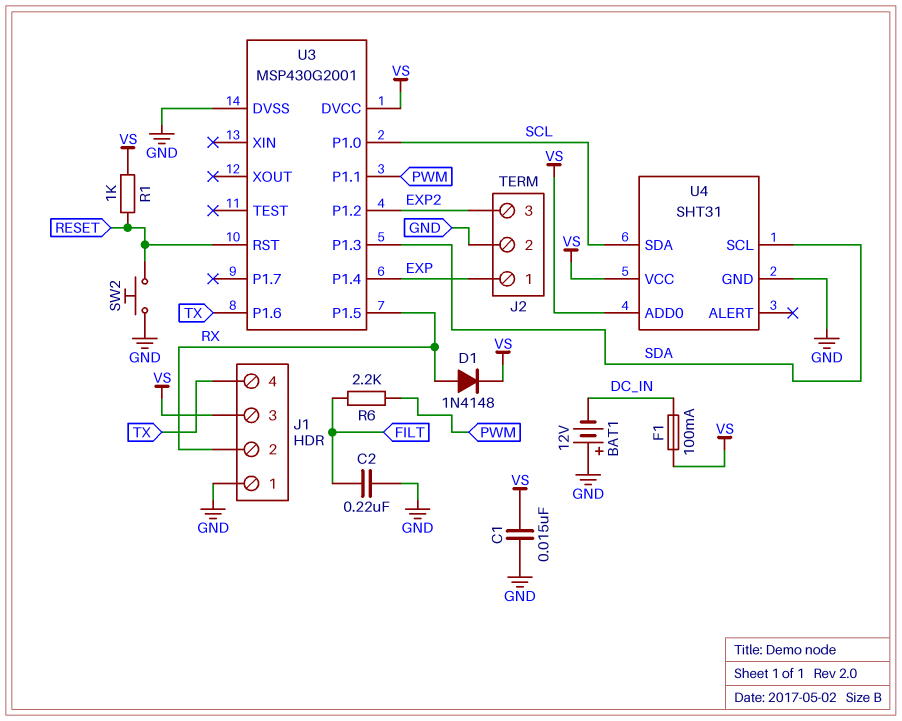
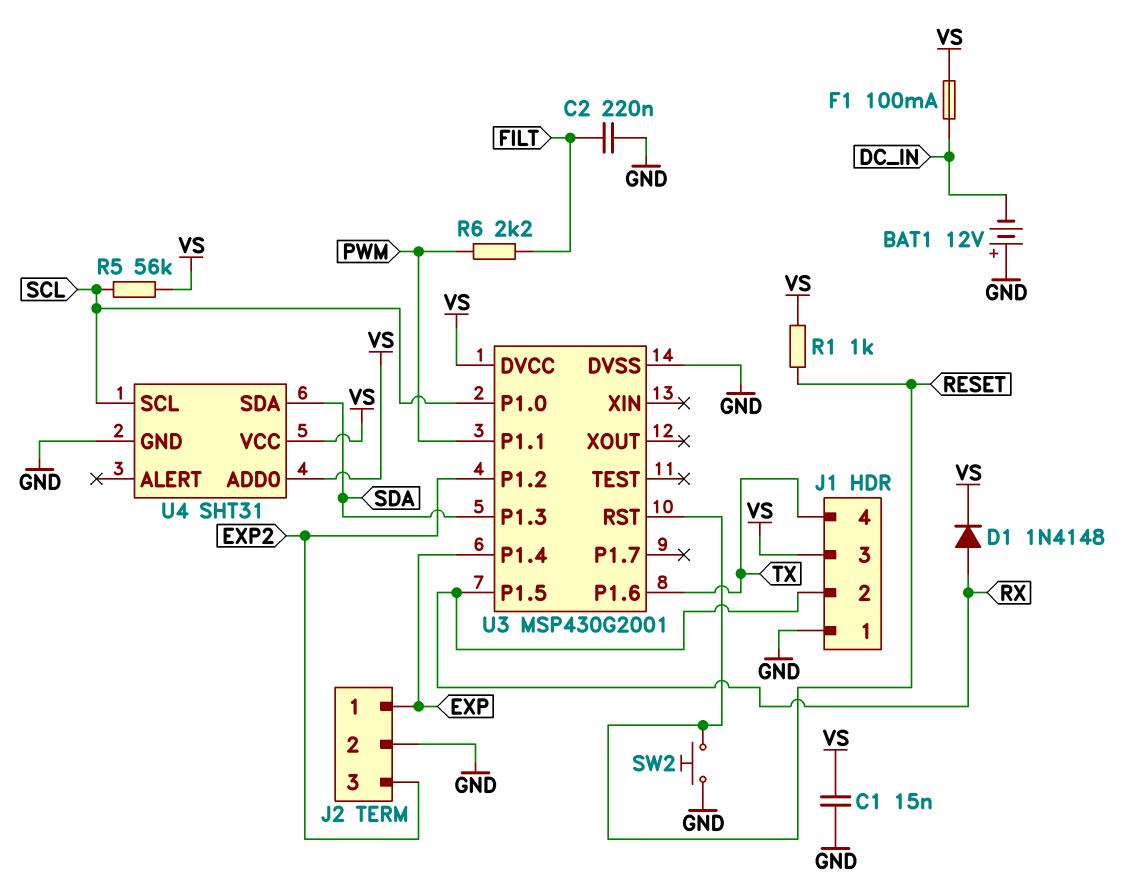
R5: none -> 56k (SCL, VS)
U4 pin SCL: SDA -> SCL
U4 pin SDA: SCL -> SDA

